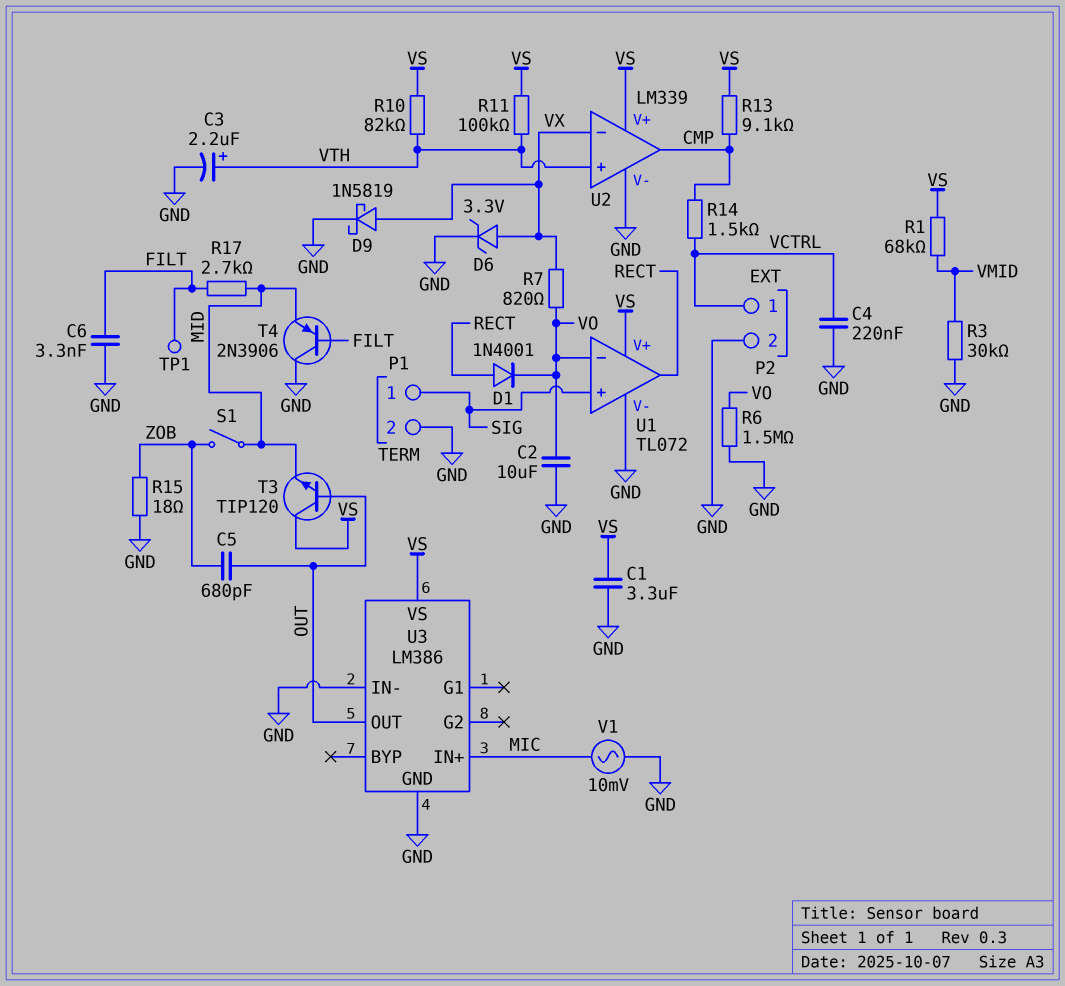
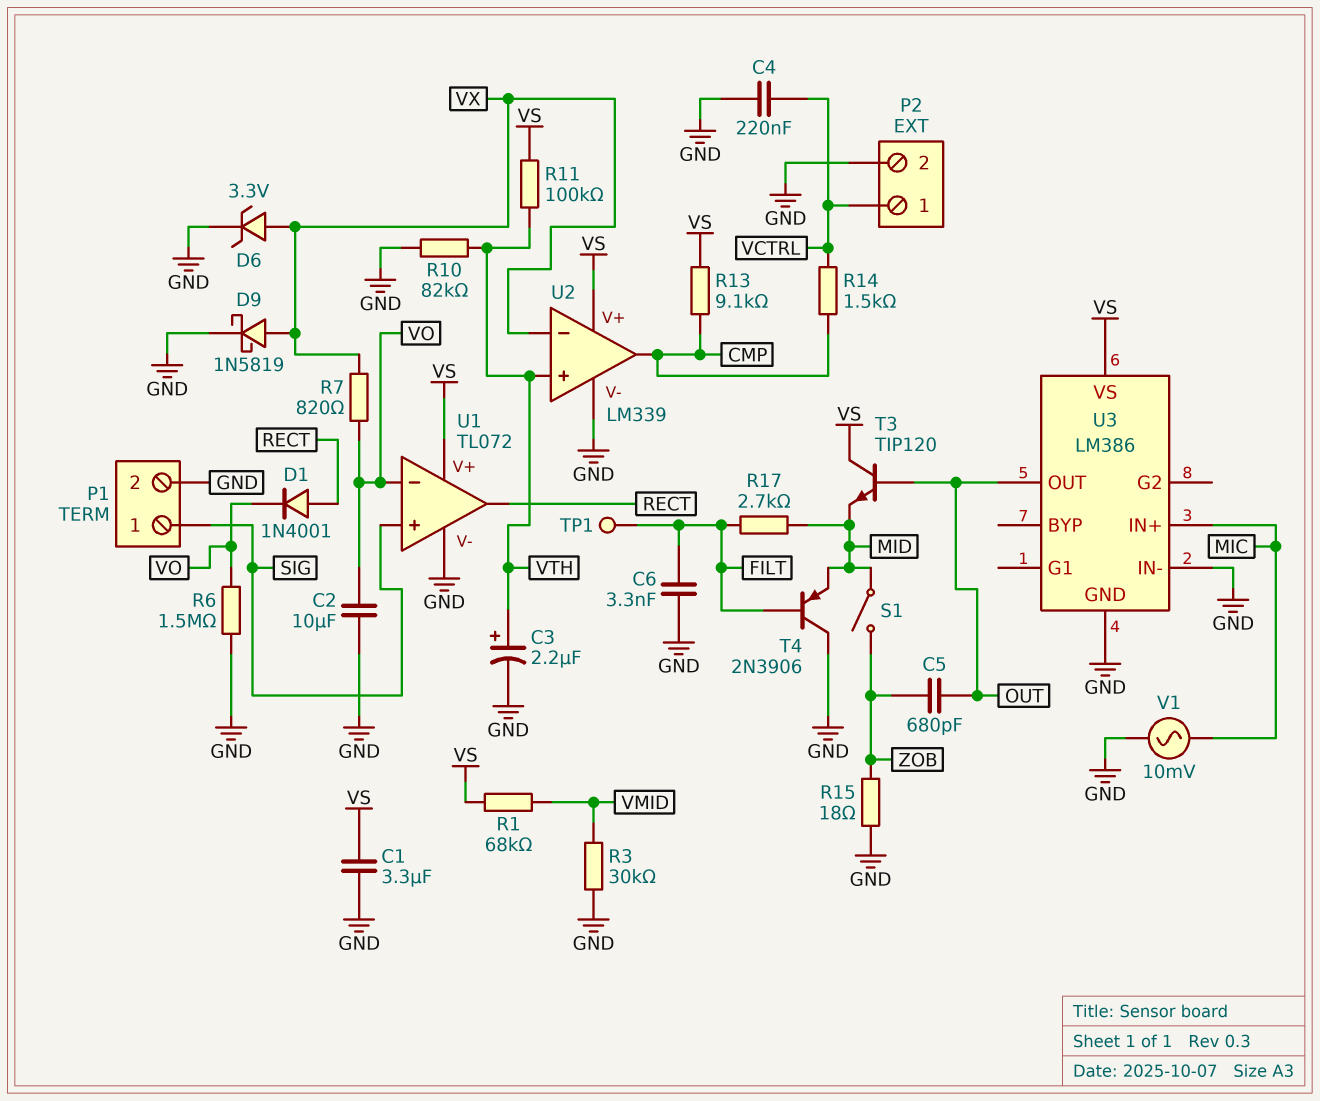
R10: 82k (VS, VTH) -> 82k (GND, VTH)

